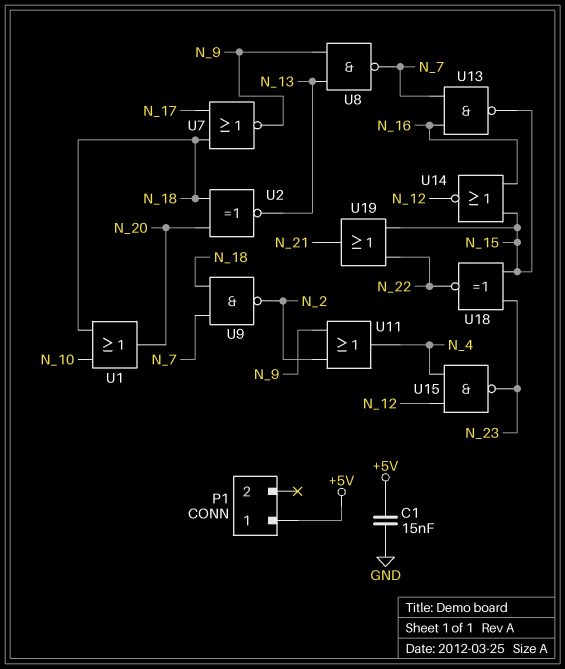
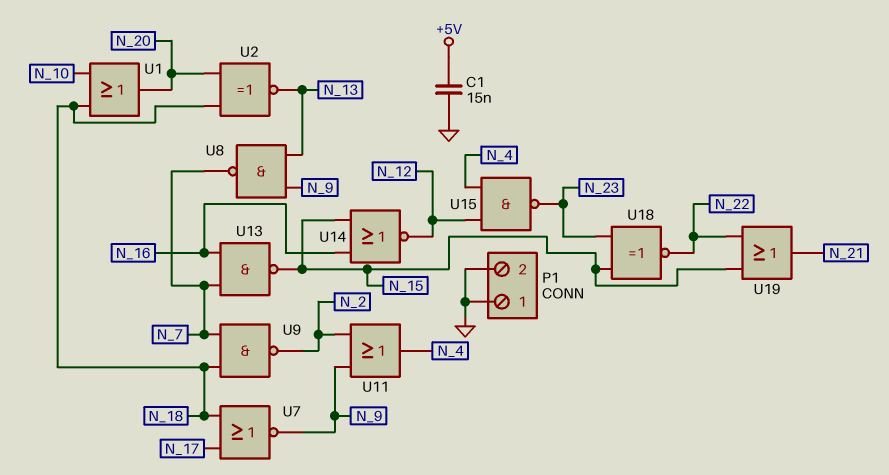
P1 pin 1: +5V -> GND
P1 pin 2: none -> GND

